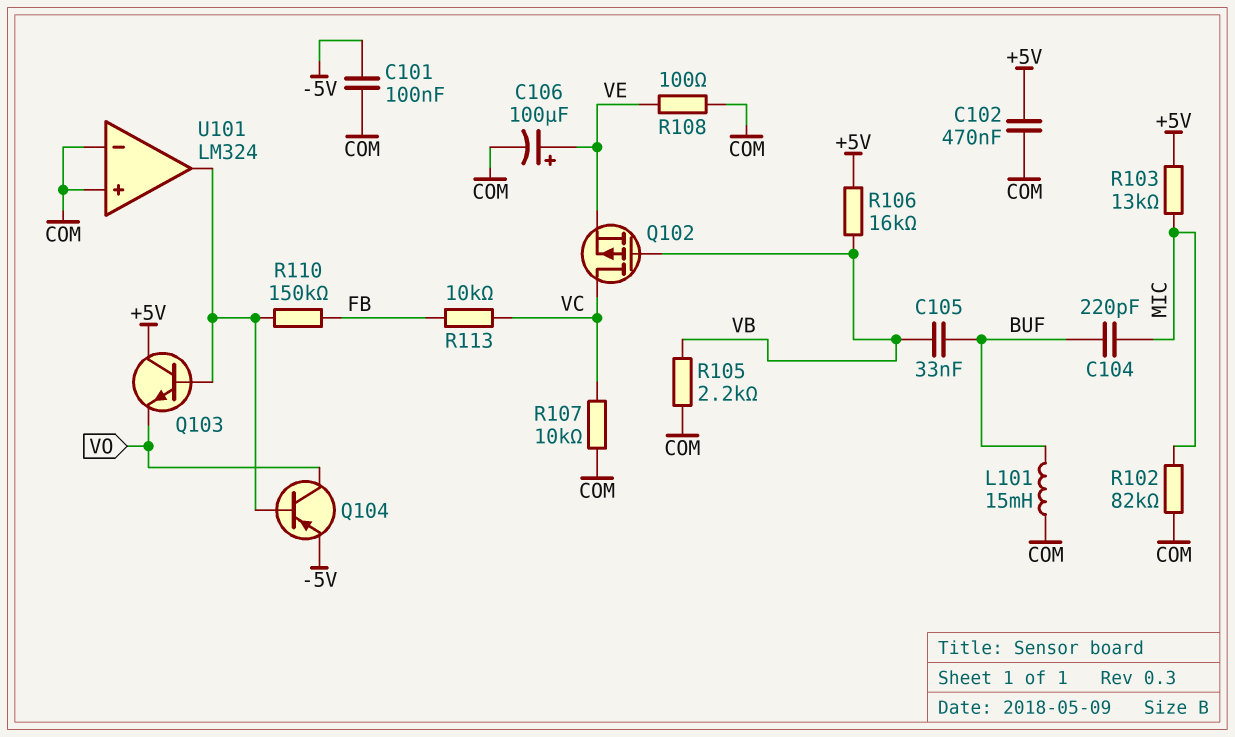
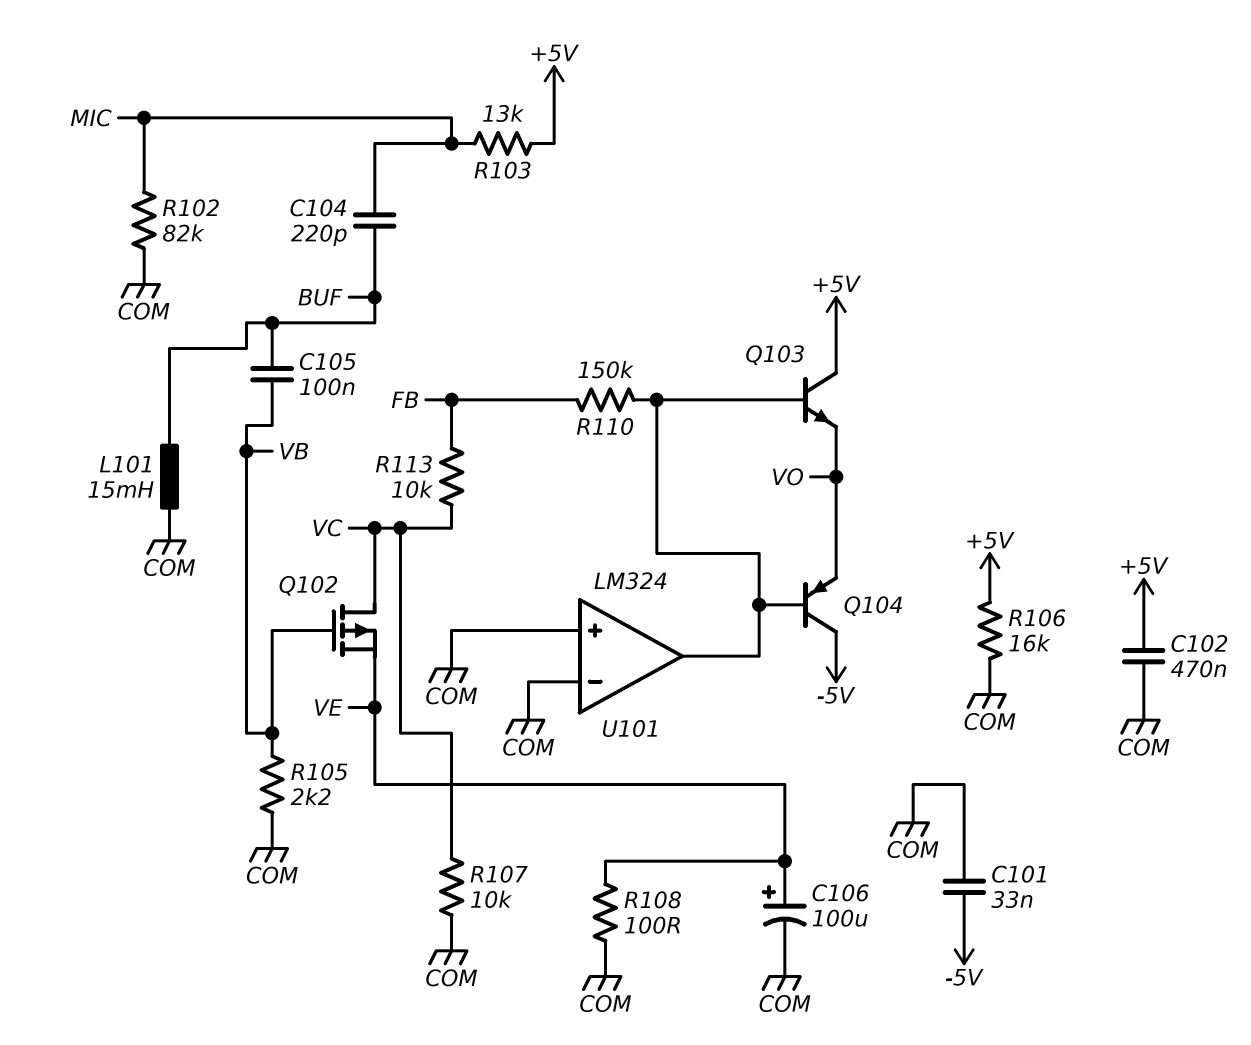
C101: 100nF (-5V, COM) -> 33nF (-5V, COM)
C105: 33nF (BUF, VB) -> 100nF (BUF, VB)
Q104: PNP (B U101/out, C VO, E -5V) -> PNP (B U101/out, C -5V, E VO)
R106: 16k (+5V, VB) -> 16k (+5V, COM)

